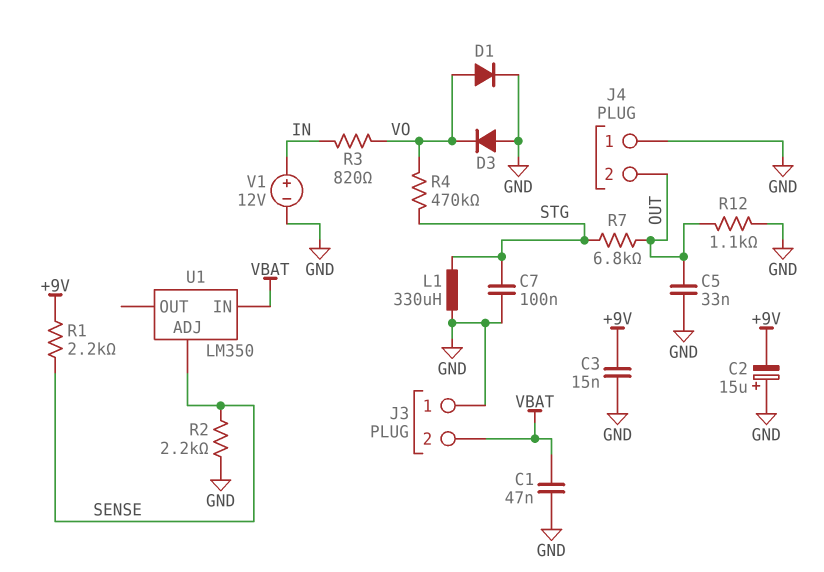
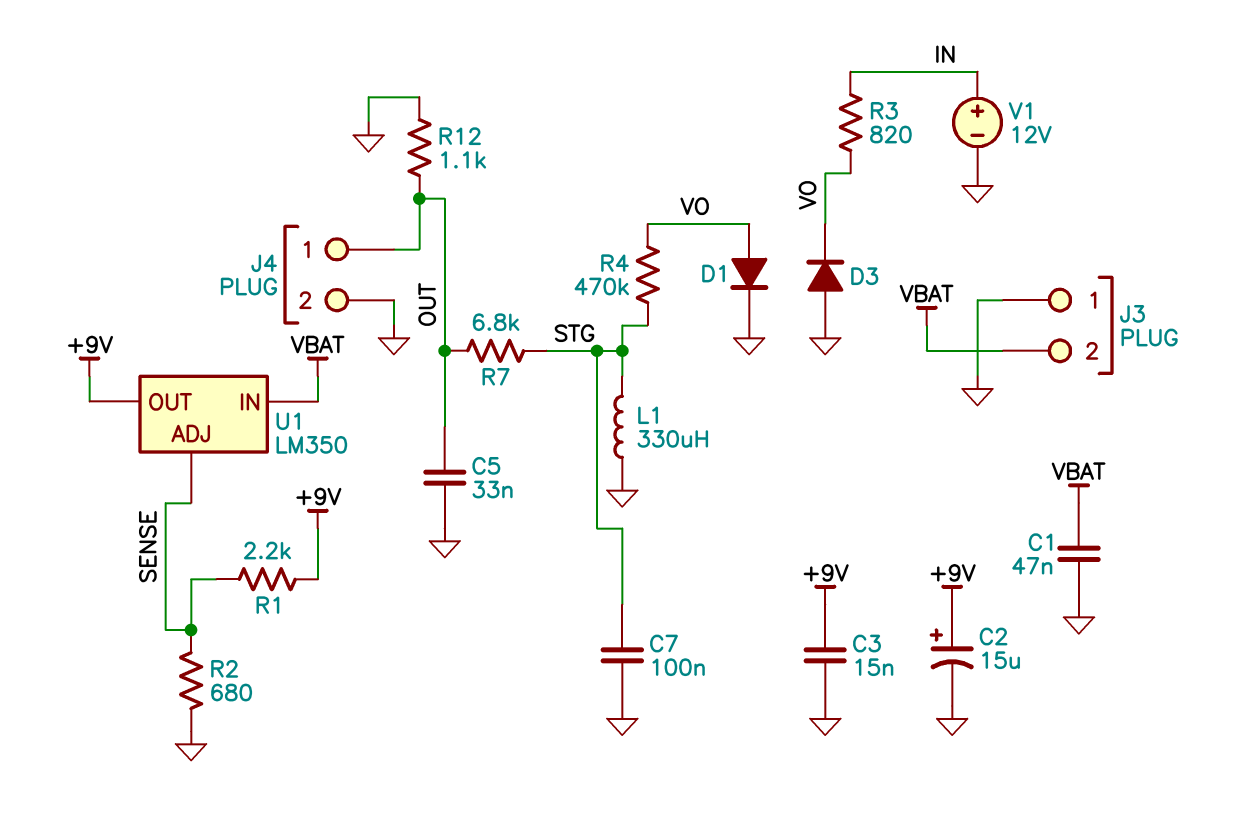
C2: 15uF (plus GND, minus +9V) -> 15uF (plus +9V, minus GND)
J4 pin 1: GND -> OUT
J4 pin 2: OUT -> GND
R2: 2.2k (GND, SENSE) -> 680 (GND, SENSE)
U1 pin OUT: none -> +9V

